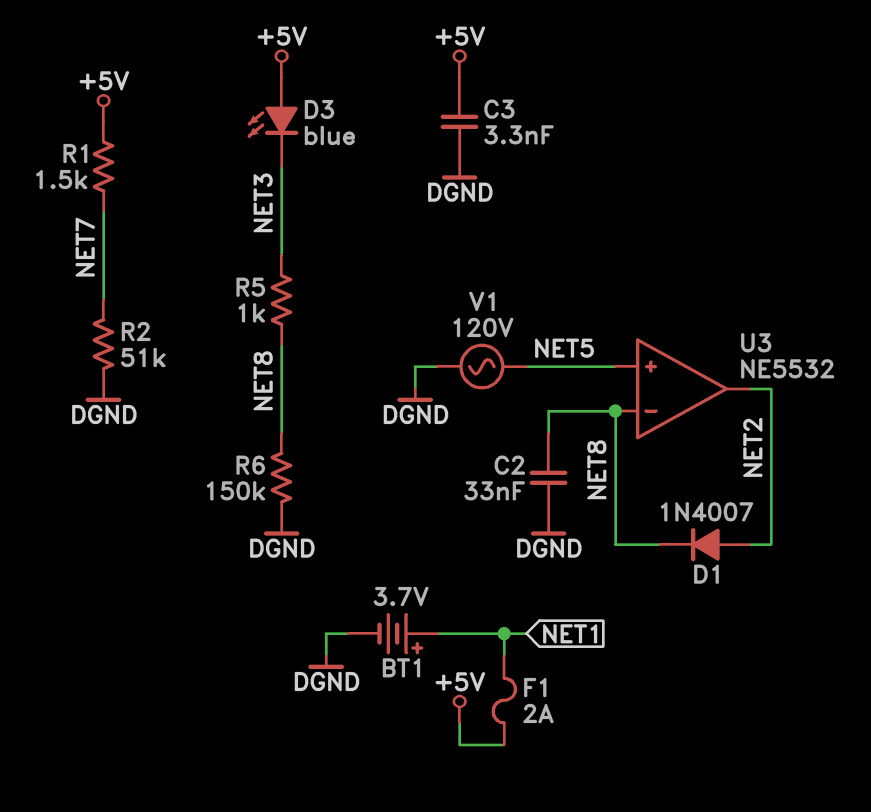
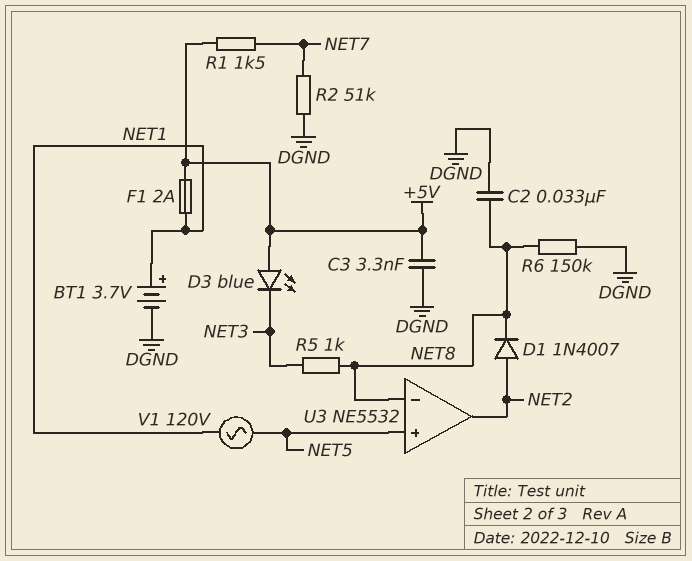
V1: AC 120V (DGND, NET5) -> AC 120V (NET1, NET5)

